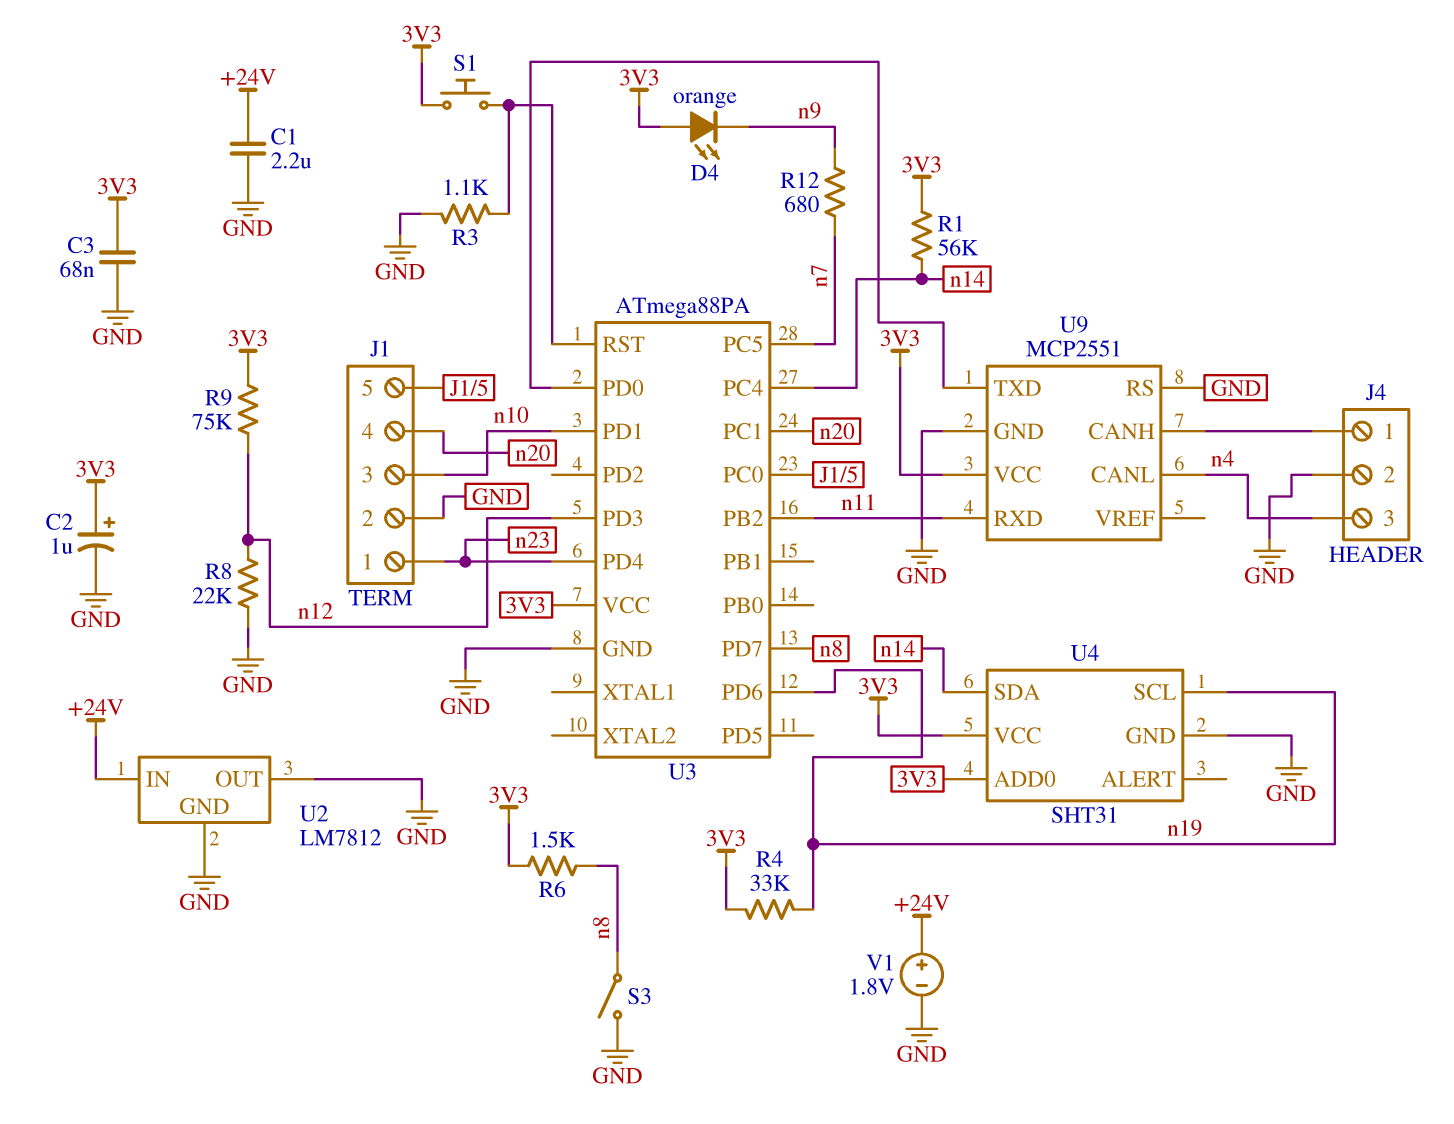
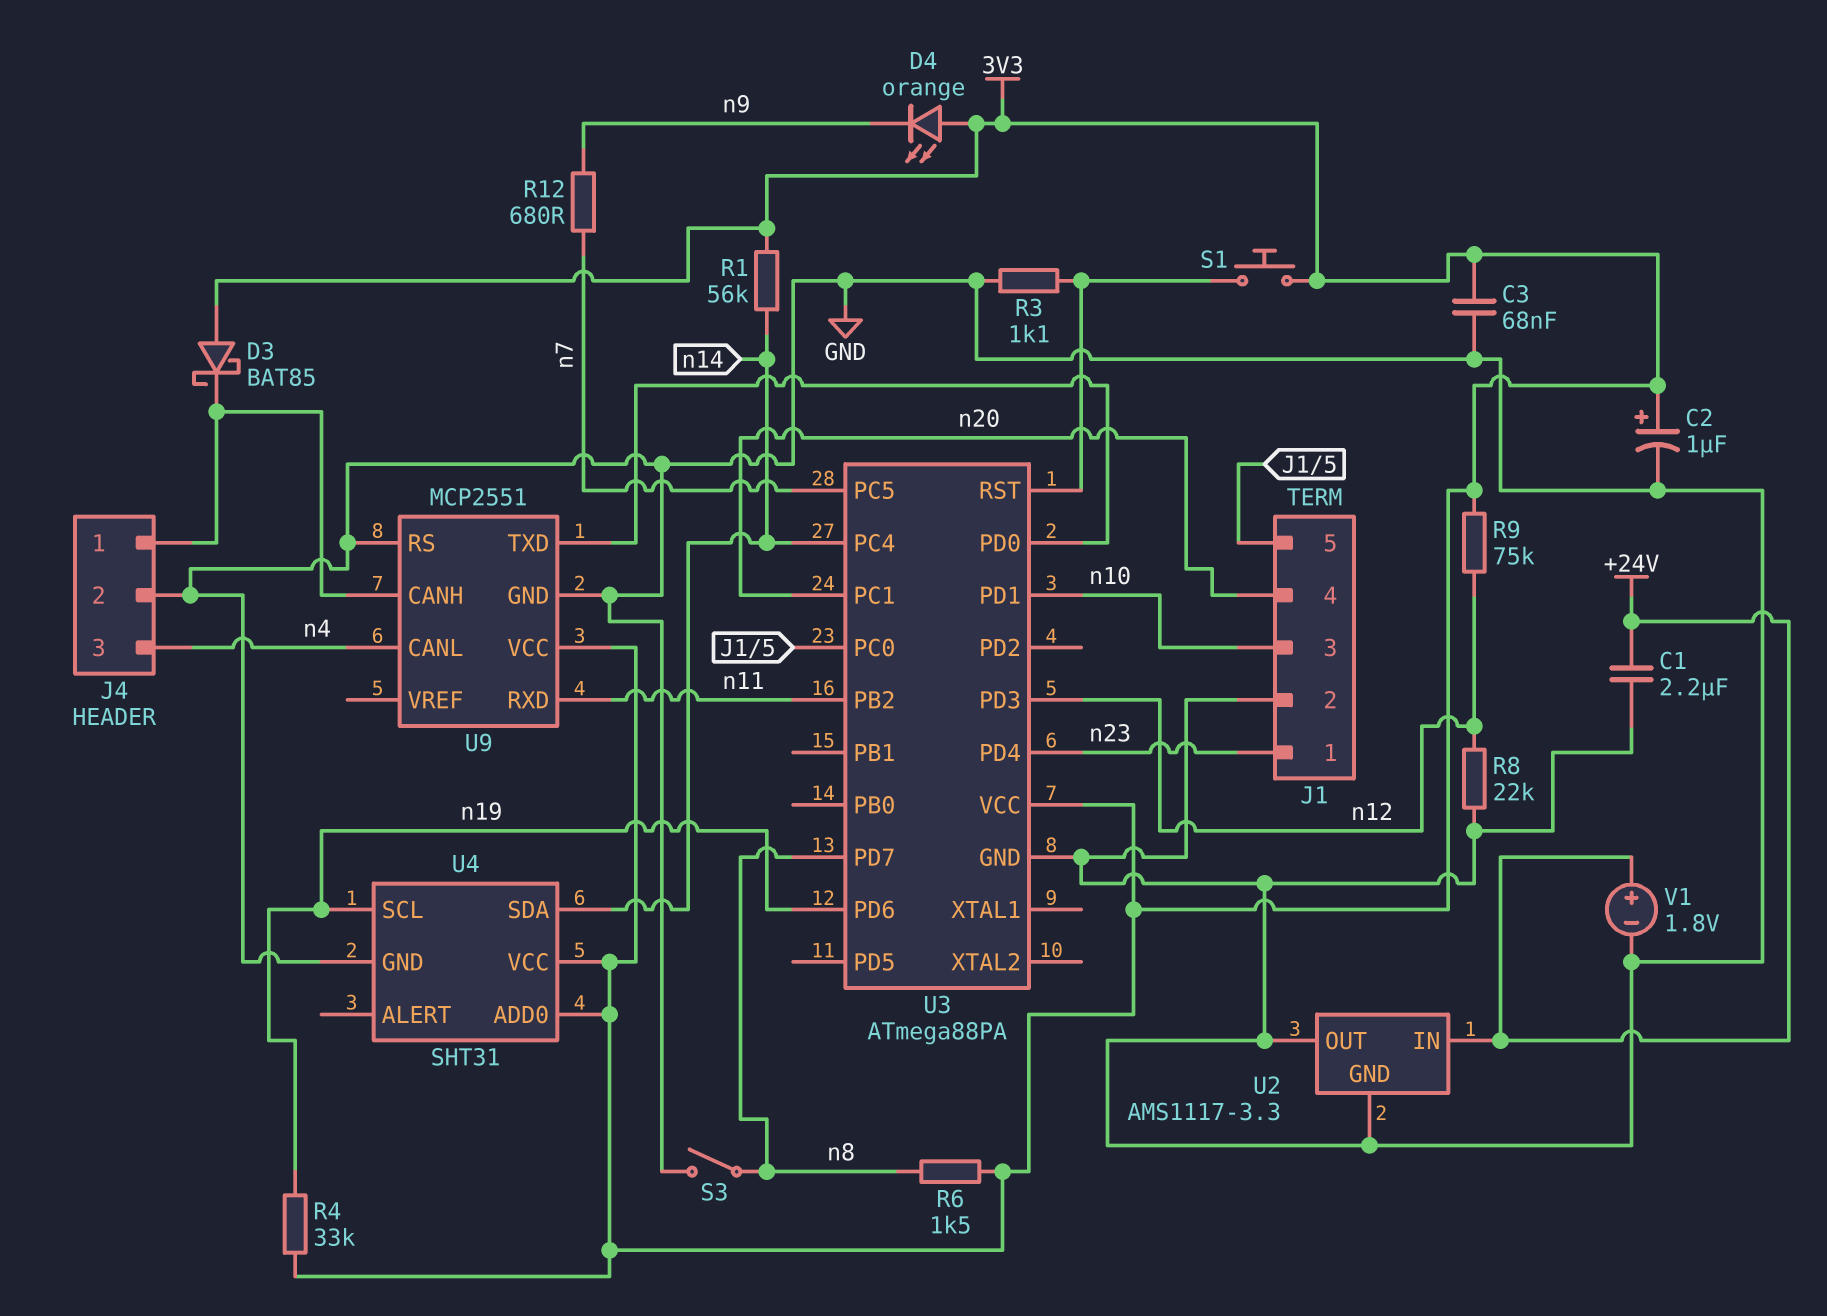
D3: none -> schottky BAT85 (A 3V3, K J4/1)
U2: LM7812 -> AMS1117-3.3

